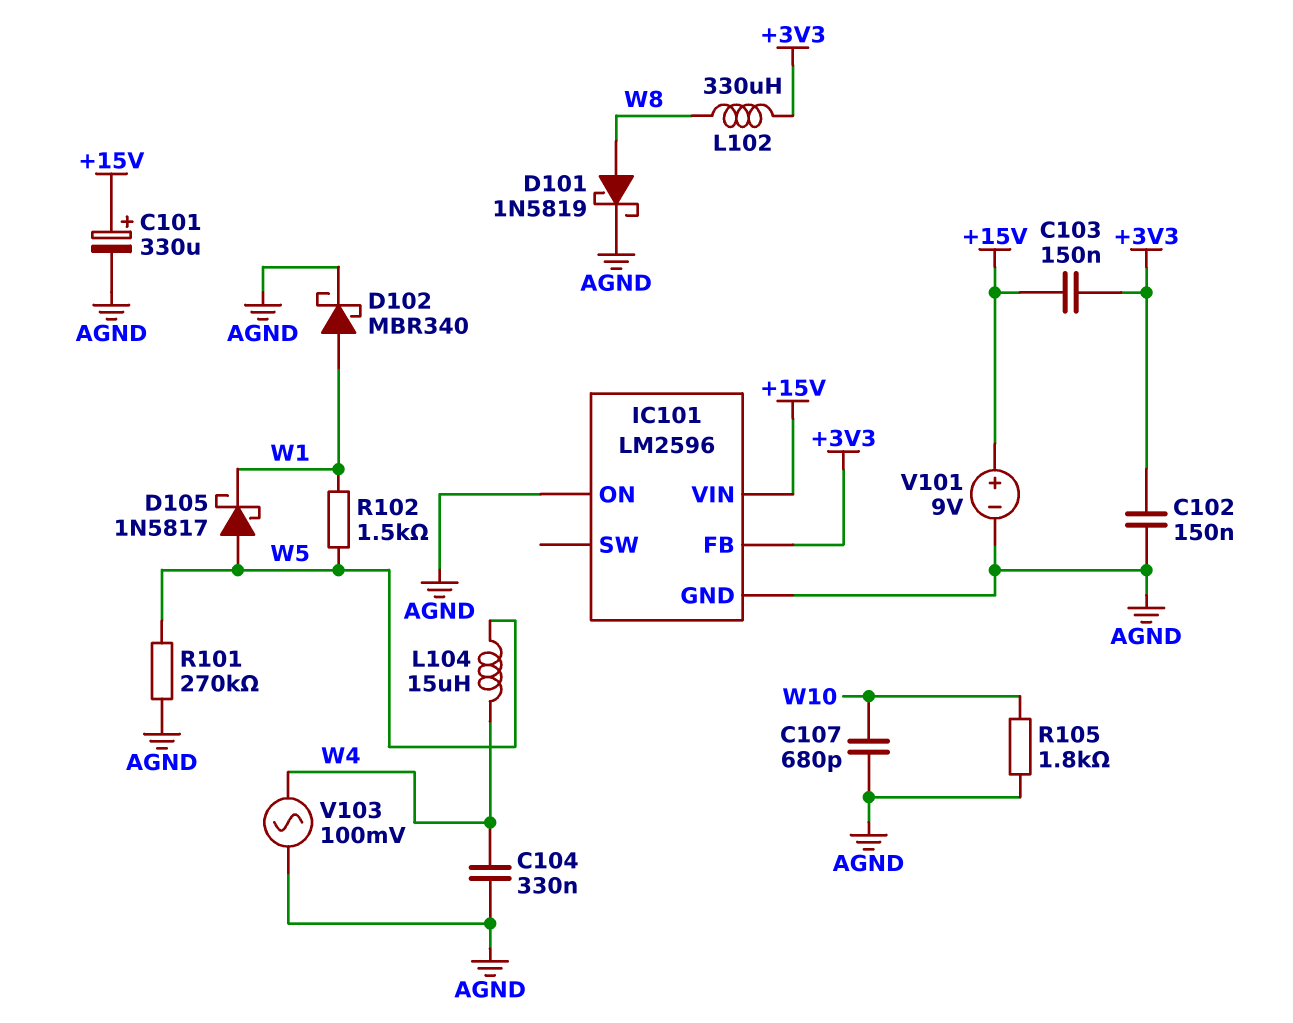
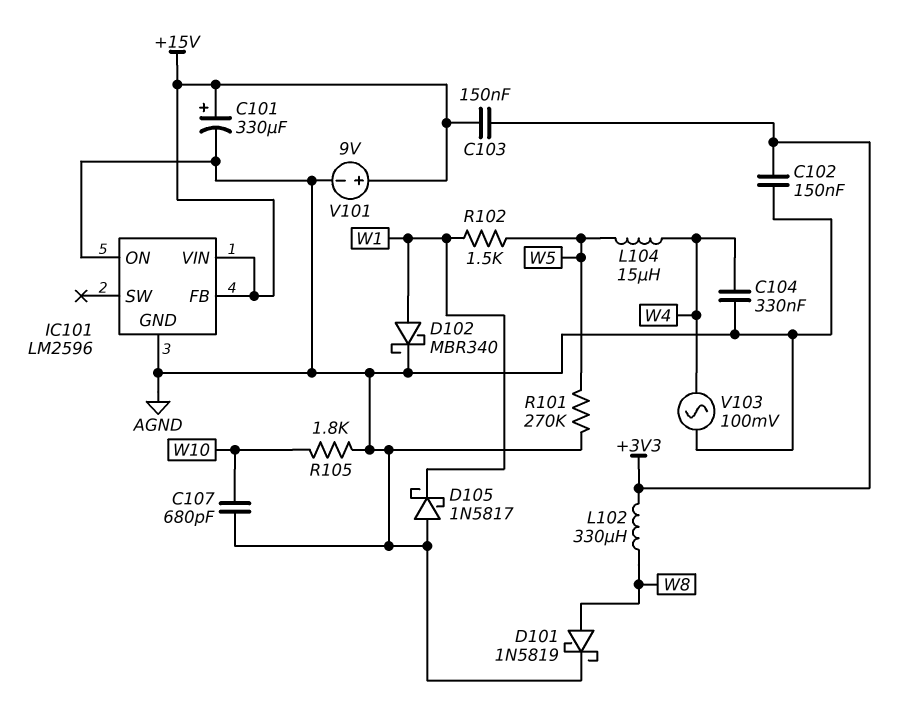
D105: schottky 1N5817 (A W5, K W1) -> schottky 1N5817 (A AGND, K W1)
IC101 pin FB: +3V3 -> +15V

